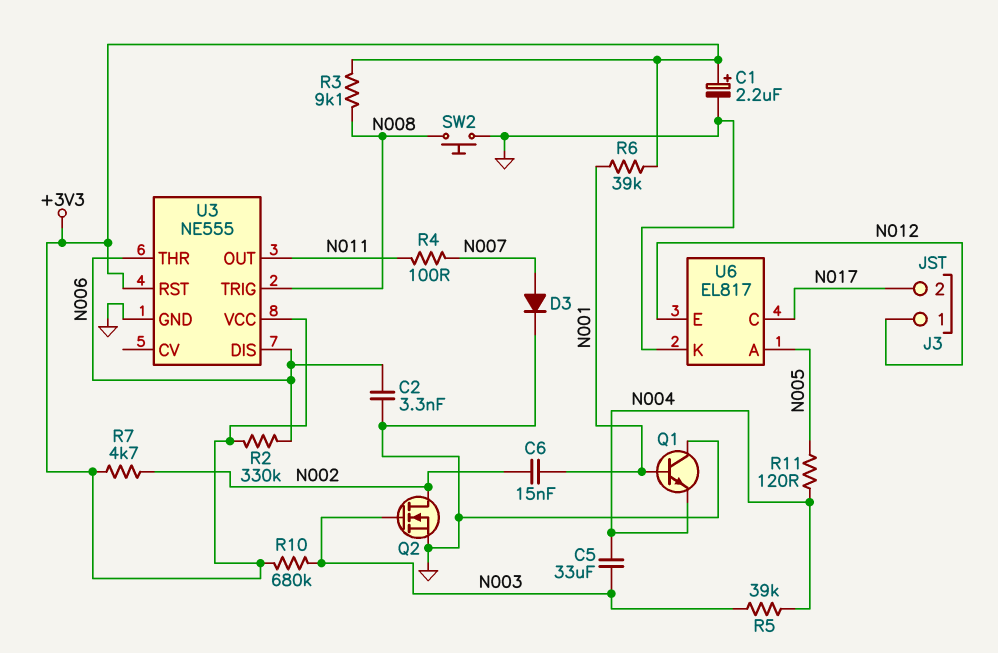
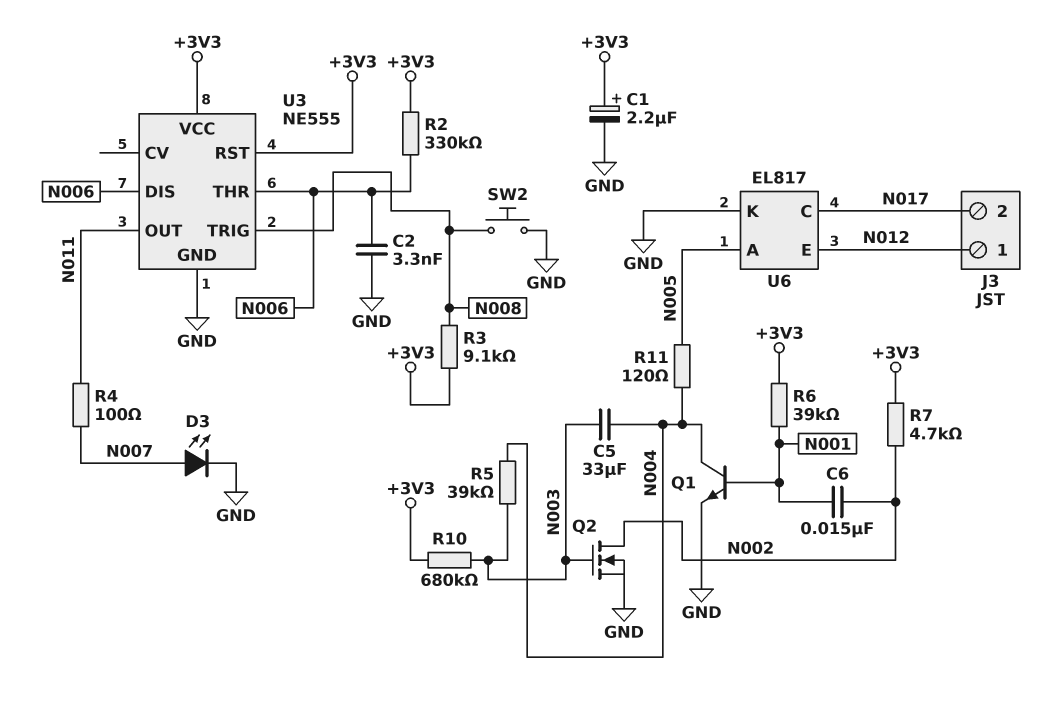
D3: diode (A N007, K GND) -> LED (A N007, K GND)
Q1: NPN (B N001, C GND, E N004) -> NPN (B N001, C N004, E GND)

